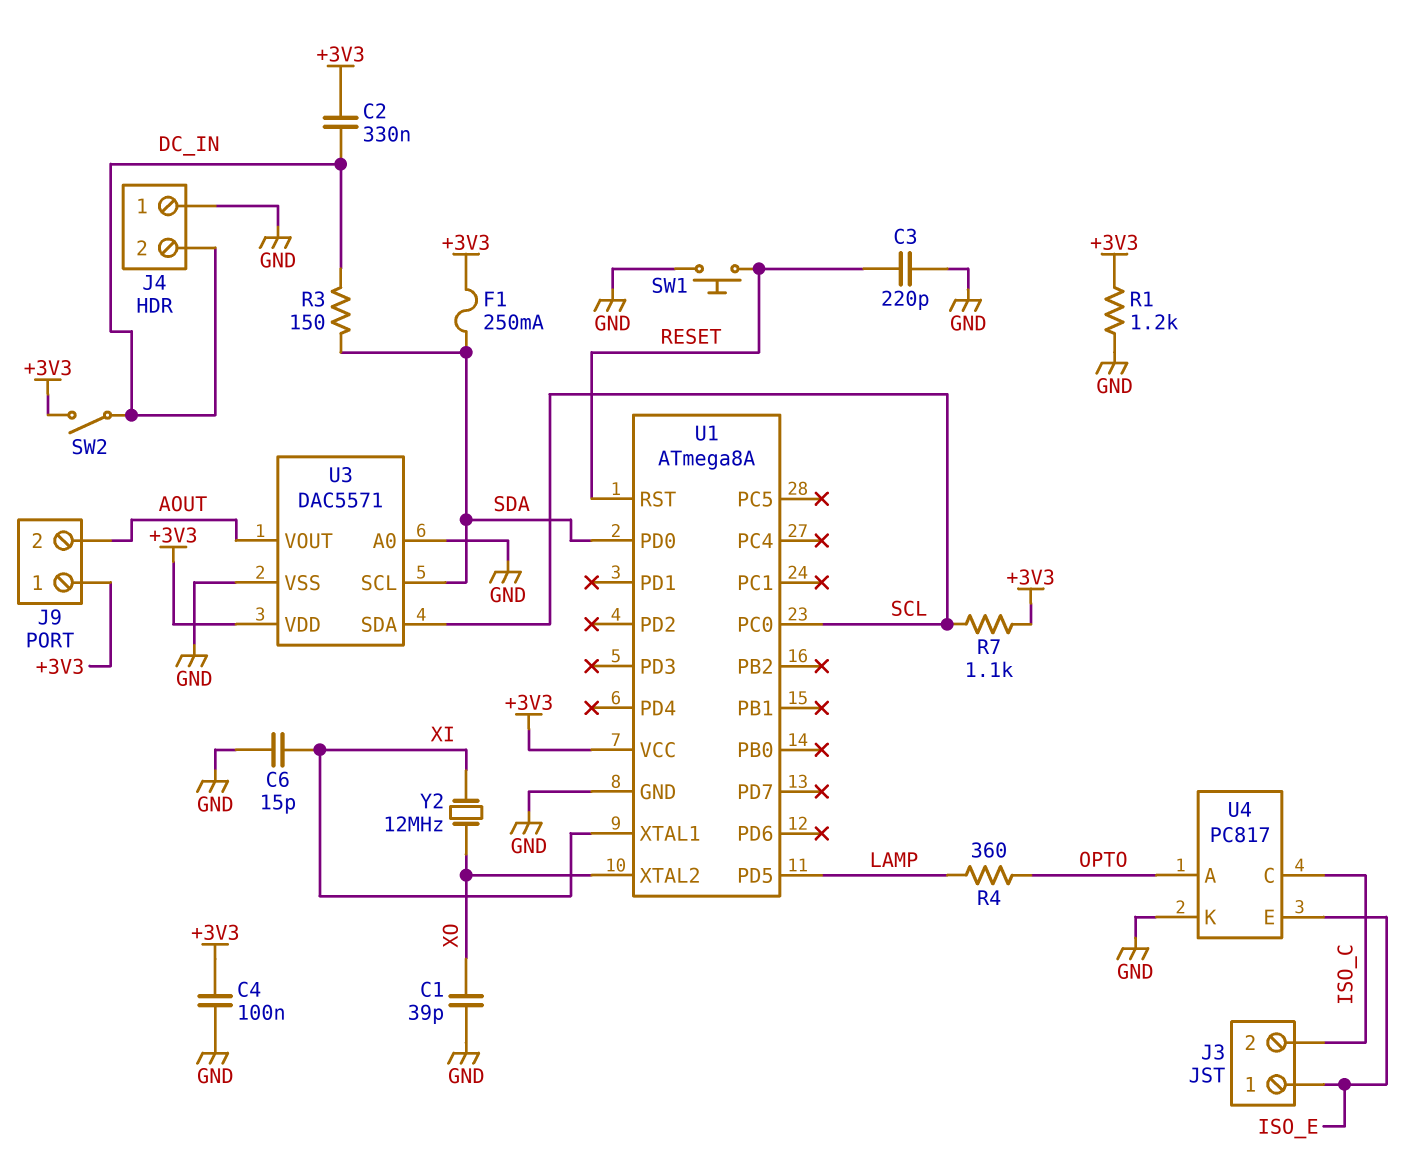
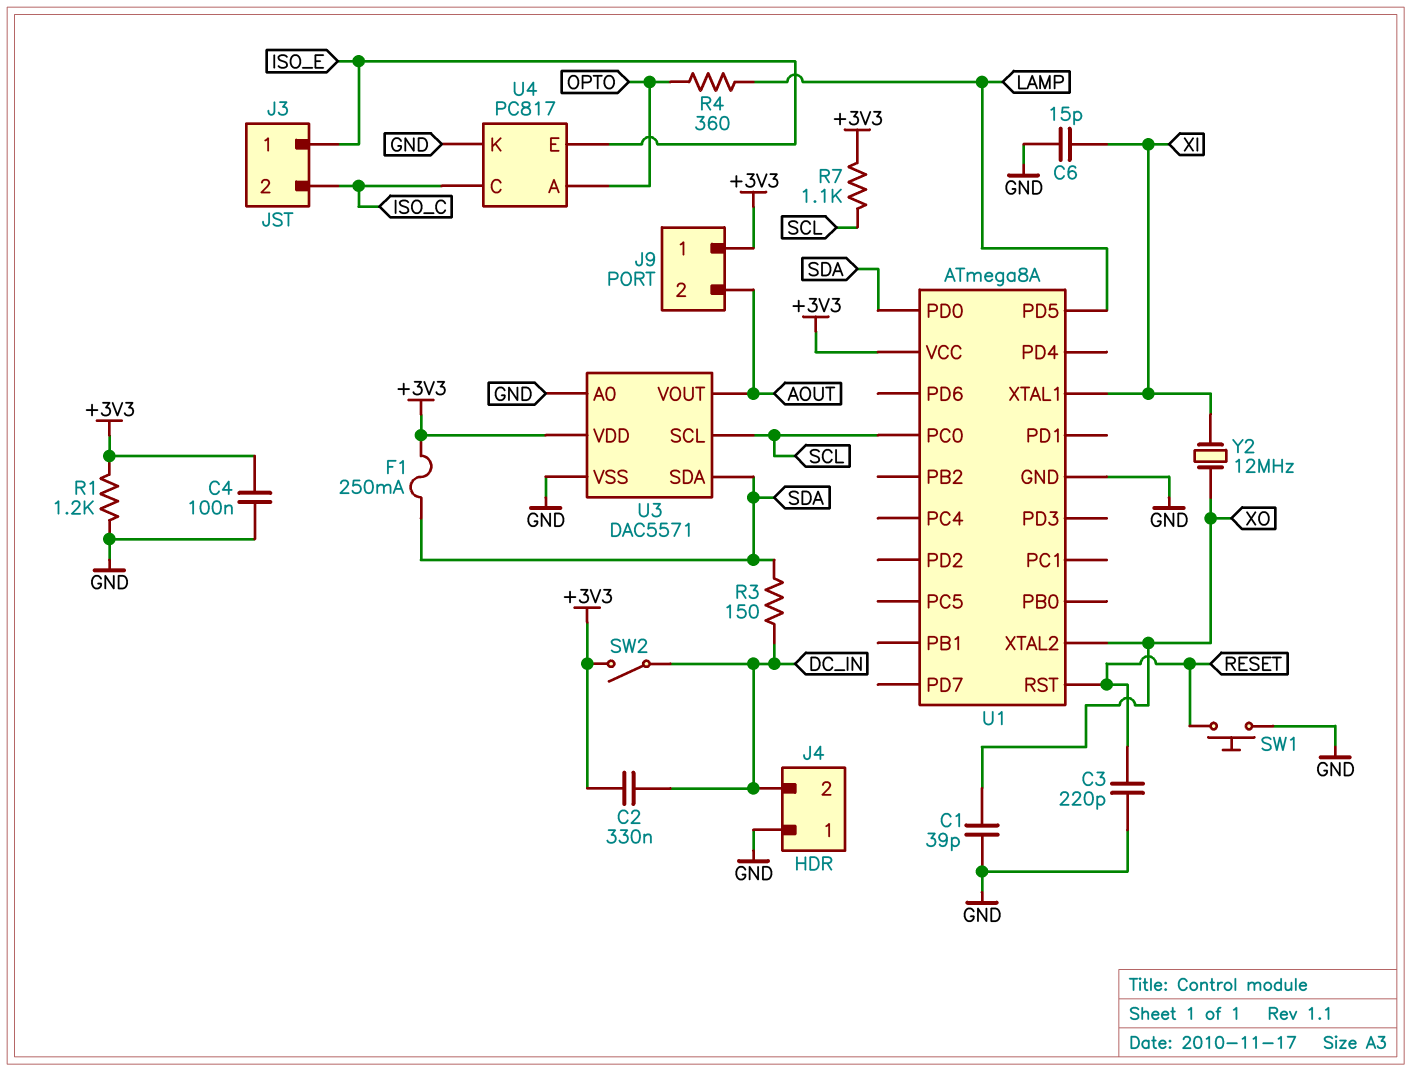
U3 pin SCL: SDA -> SCL
U3 pin SDA: SCL -> SDA

